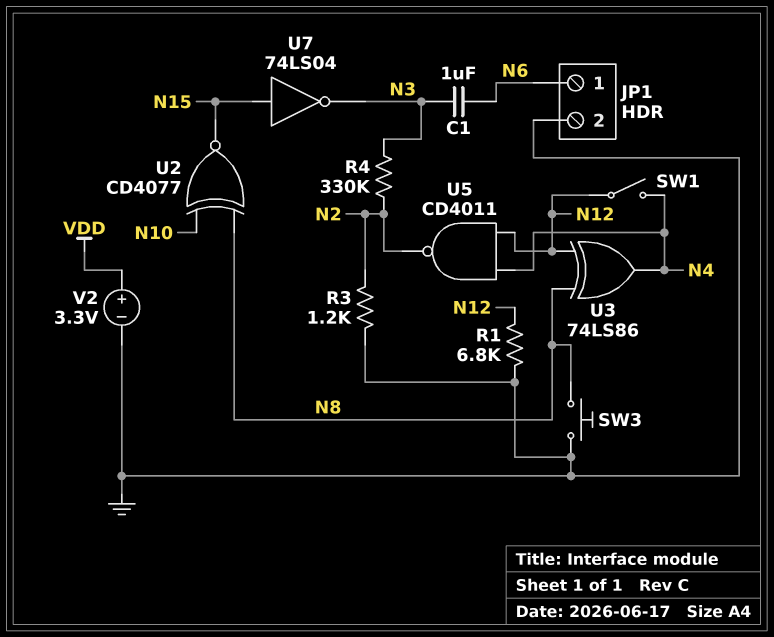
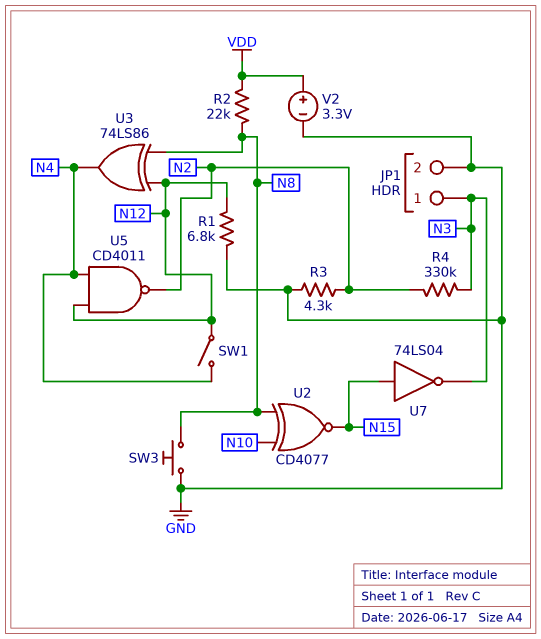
C1: 1uF (N3, N6) -> none
JP1 pin 1: N6 -> N3
R2: none -> 22k (N8, VDD)
R3: 1.2k (GND, N2) -> 4.3k (GND, N2)

